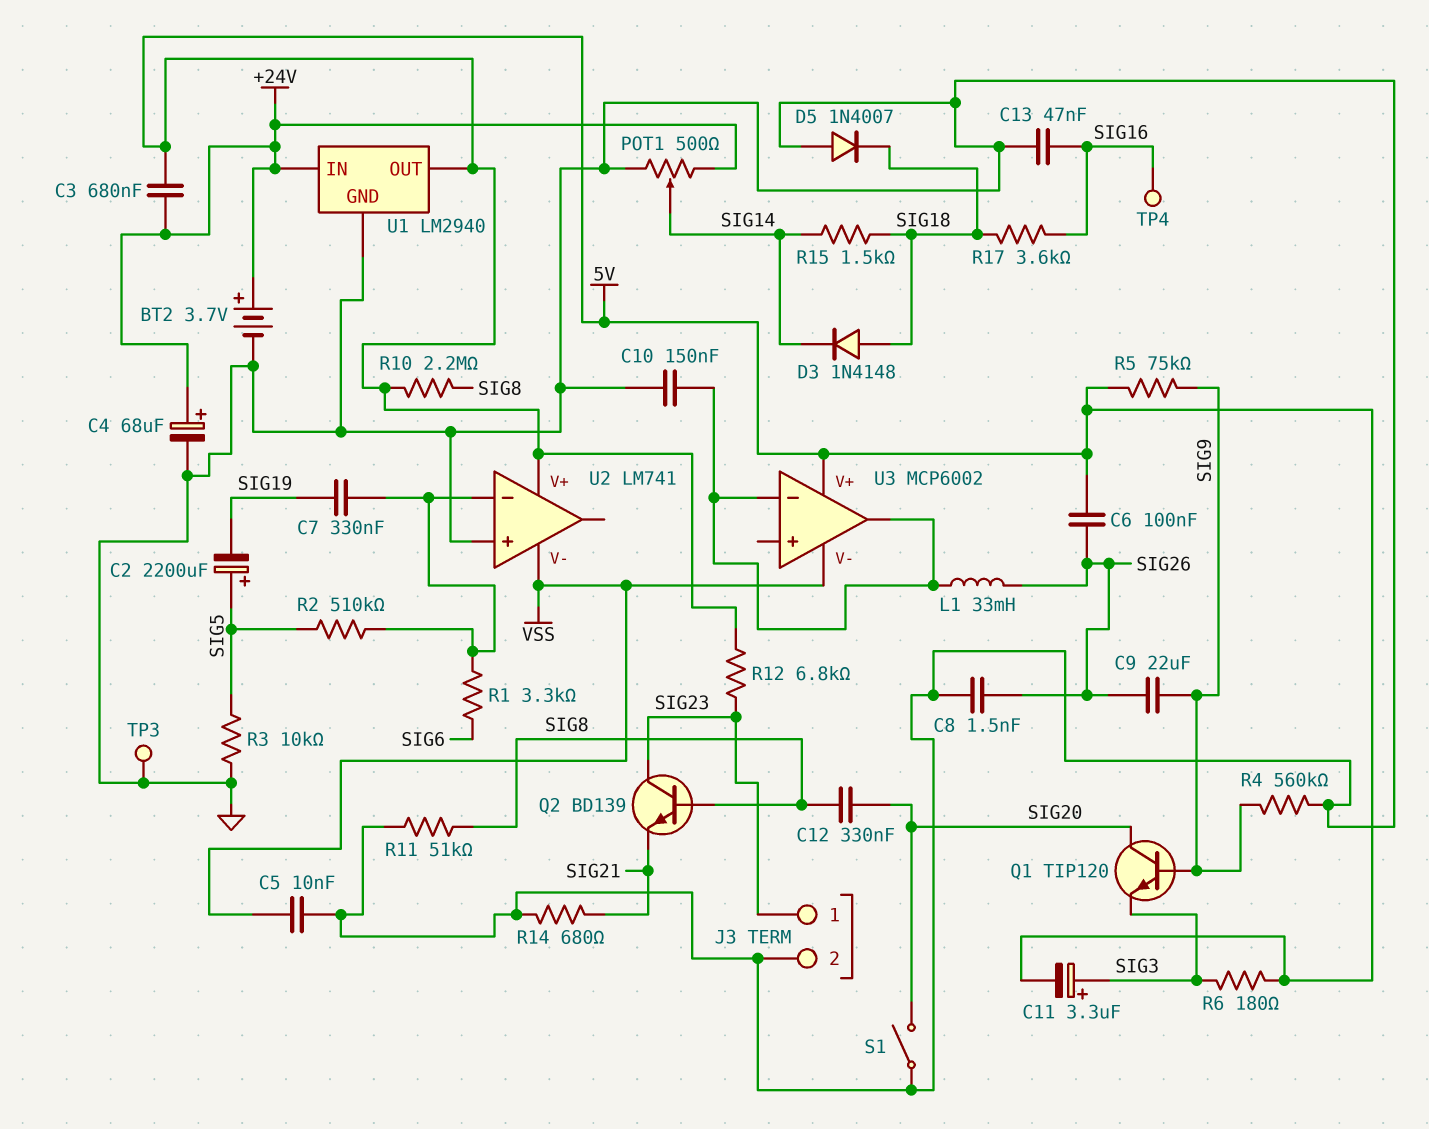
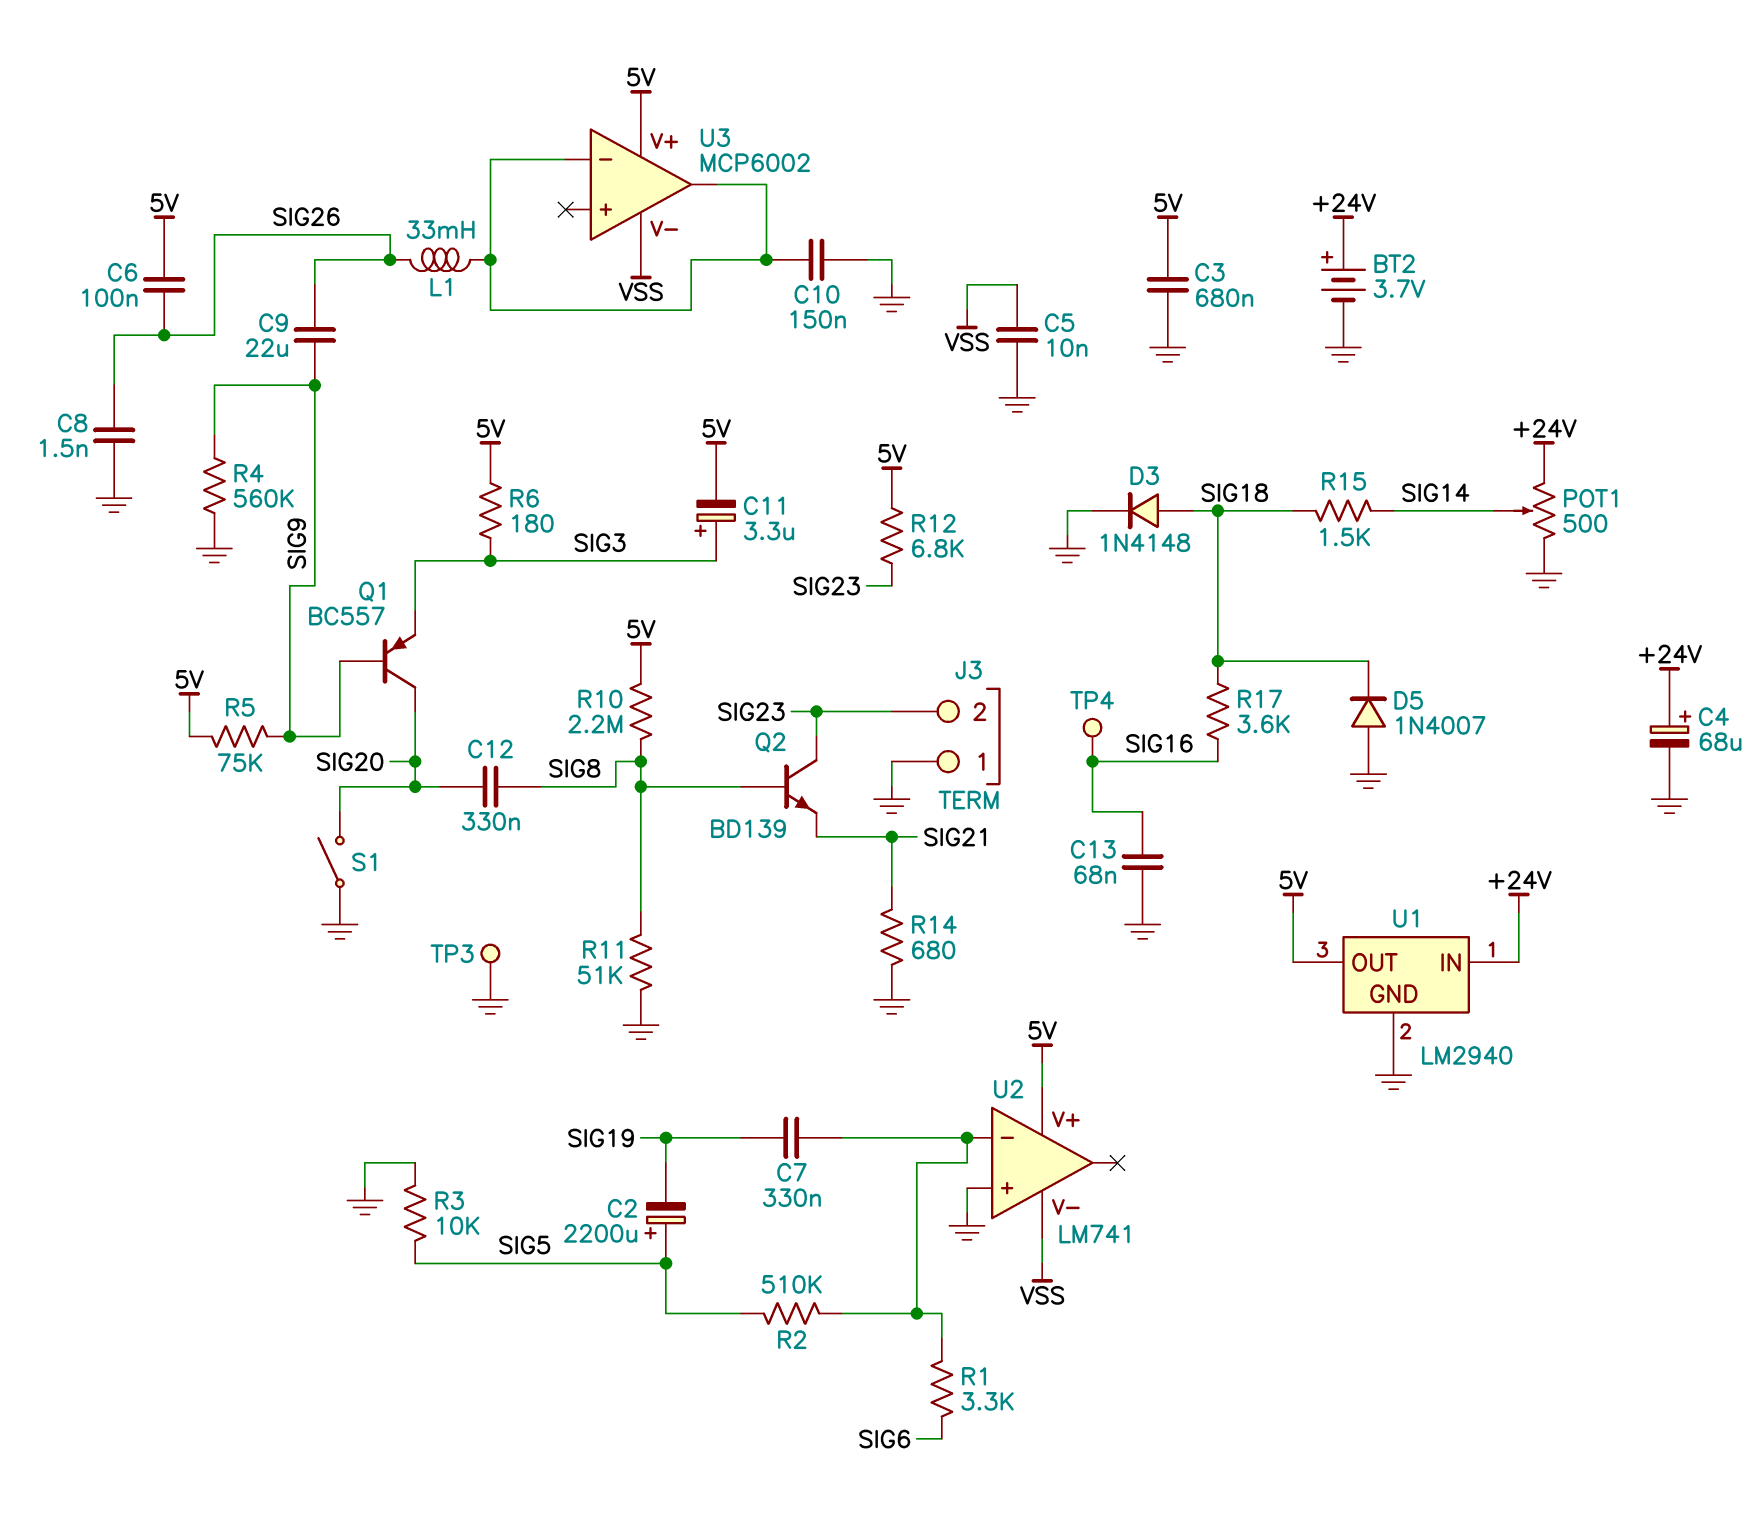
C3: 680nF (+24V, 5V) -> 680nF (5V, GND)
C13: 47nF (GND, SIG16) -> 68nF (GND, SIG16)
D3: diode 1N4148 (A SIG18, K SIG14) -> diode 1N4148 (A SIG18, K GND)
J3 pin 1: SIG23 -> GND
J3 pin 2: GND -> SIG23
Q1: NPN TIP120 (B SIG9, C SIG20, E SIG3) -> PNP BC557 (B SIG9, C SIG20, E SIG3)

